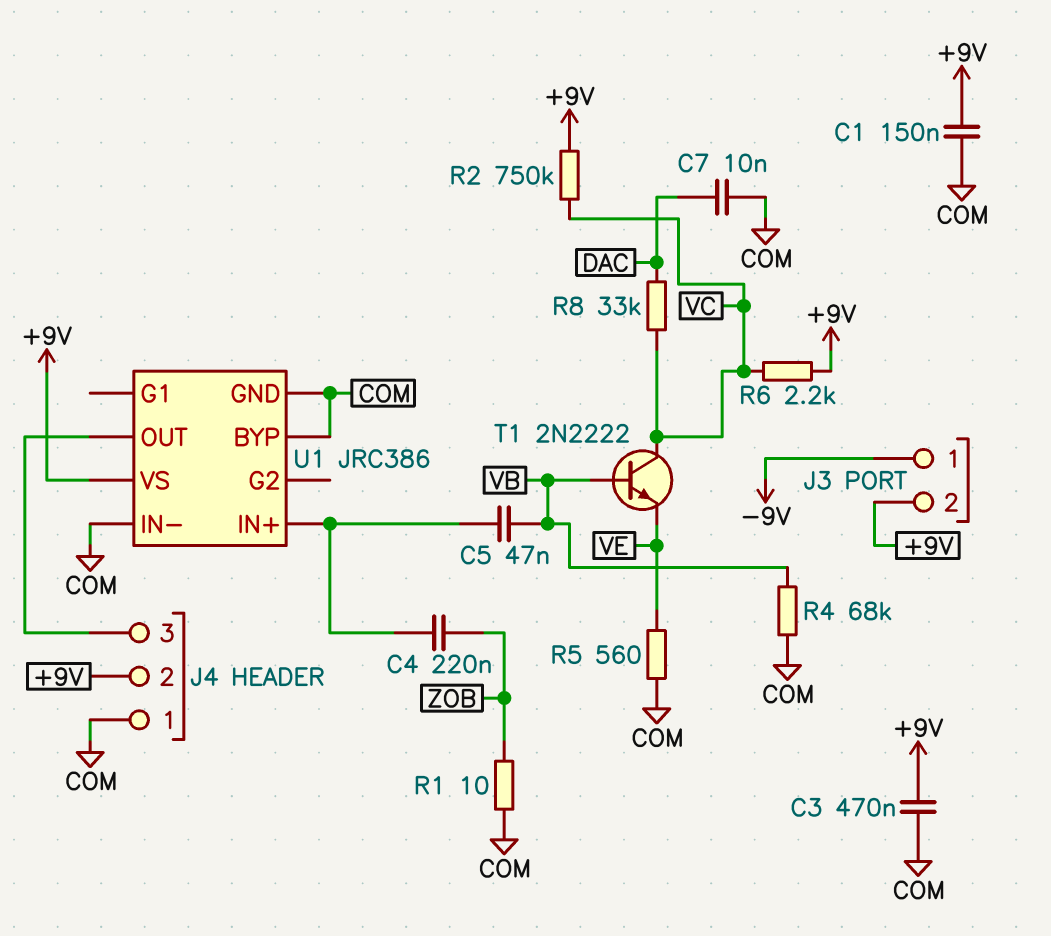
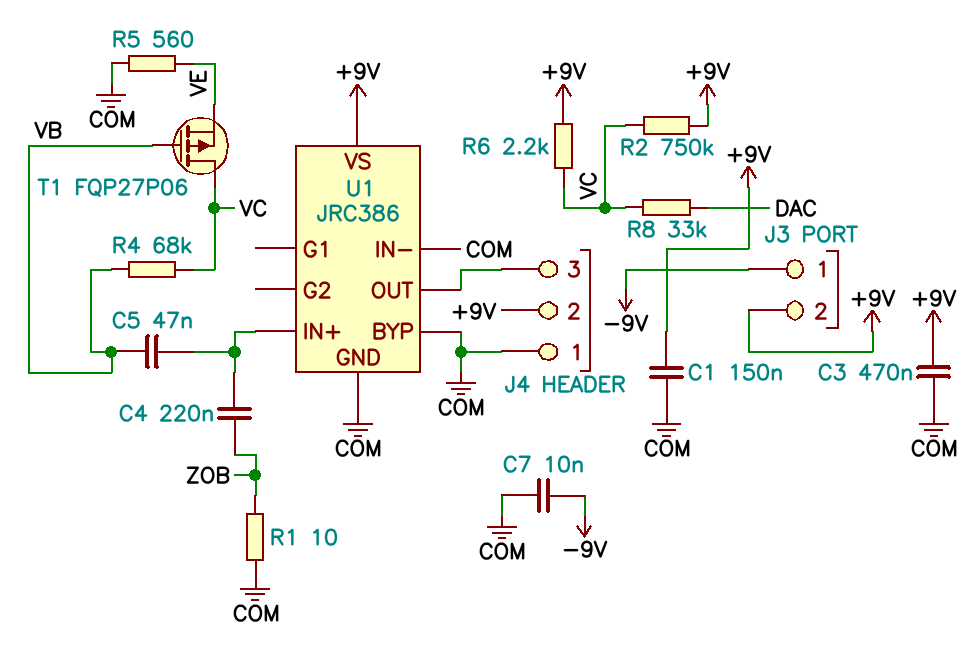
C7: 10nF (COM, DAC) -> 10nF (-9V, COM)
R4: 68k (COM, VB) -> 68k (VB, VC)
T1: NPN 2N2222 (B VB, C VC, E VE) -> PMOS FQP27P06 (G VB, D VC, S VE)

